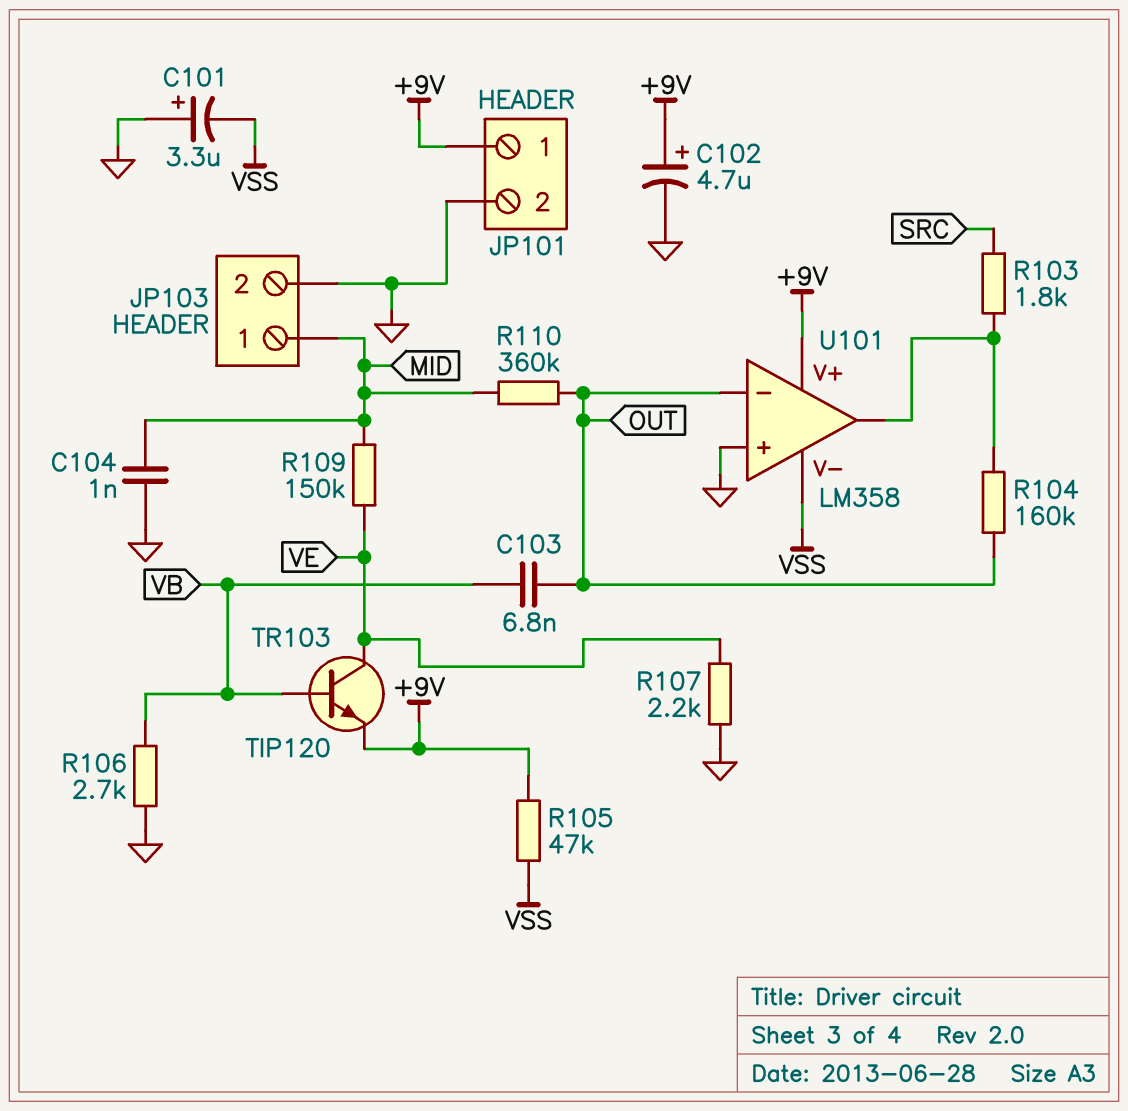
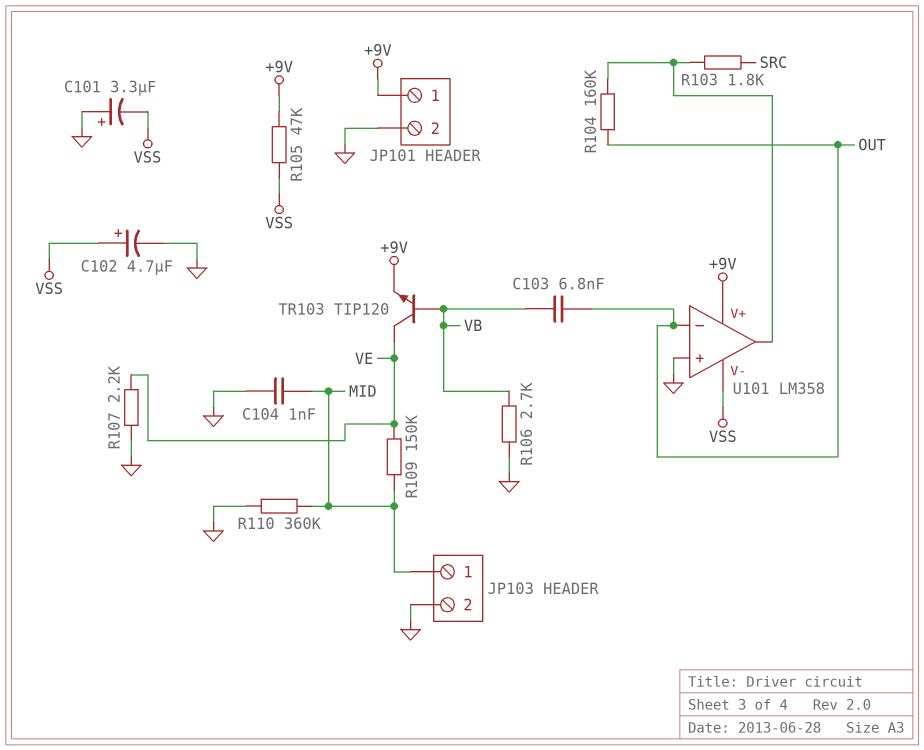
C102: 4.7uF (plus +9V, minus GND) -> 4.7uF (plus VSS, minus GND)
R110: 360k (MID, OUT) -> 360k (GND, MID)

